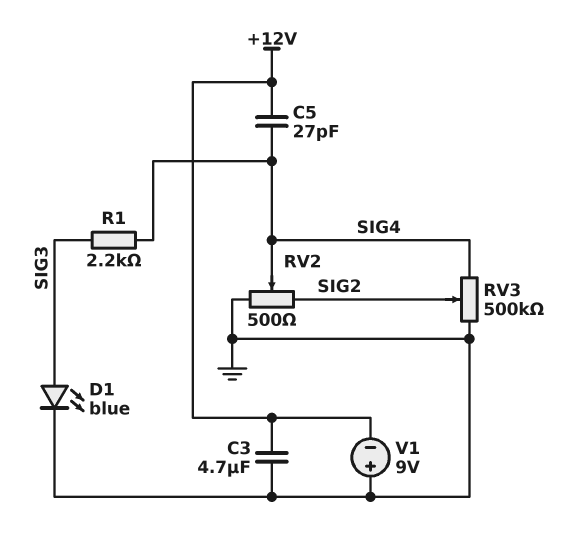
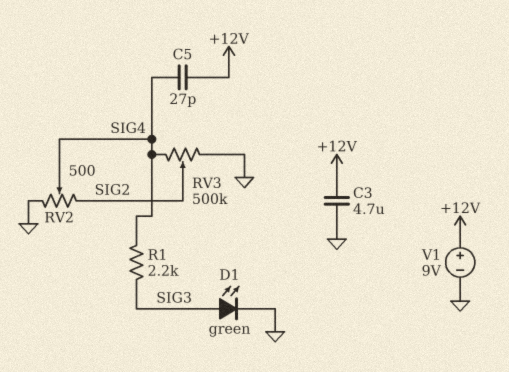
D1: LED blue (A SIG3, K GND) -> LED green (A SIG3, K GND)
V1: 9V (plus GND, minus +12V) -> 9V (plus +12V, minus GND)

